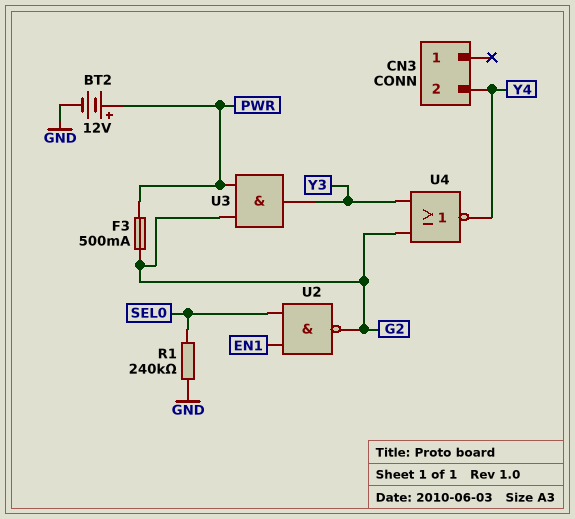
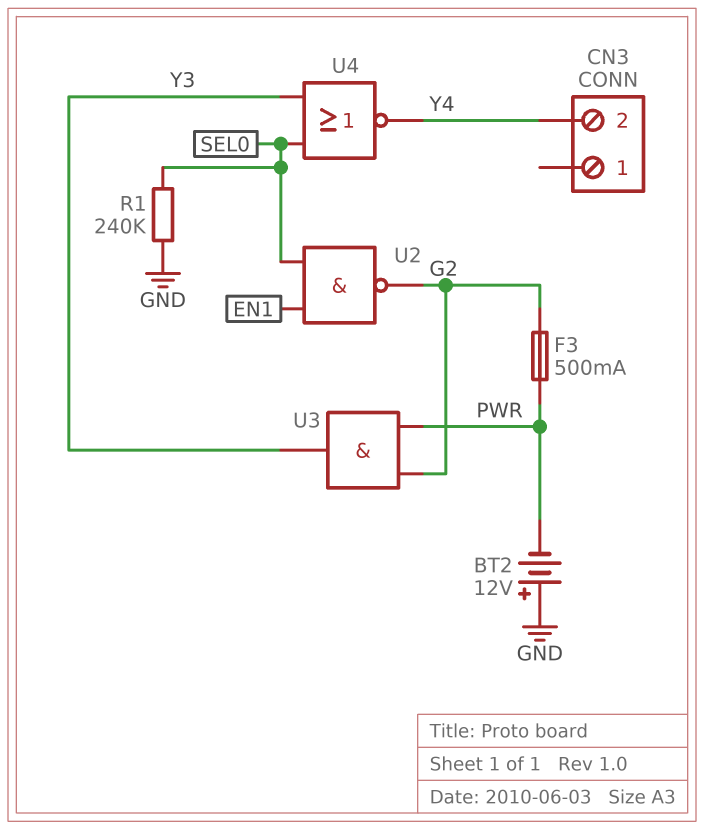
BT2: 12V (plus PWR, minus GND) -> 12V (plus GND, minus PWR)
U4: NOR (in G2, in Y3, out Y4) -> NOR (in SEL0, in Y3, out Y4)

